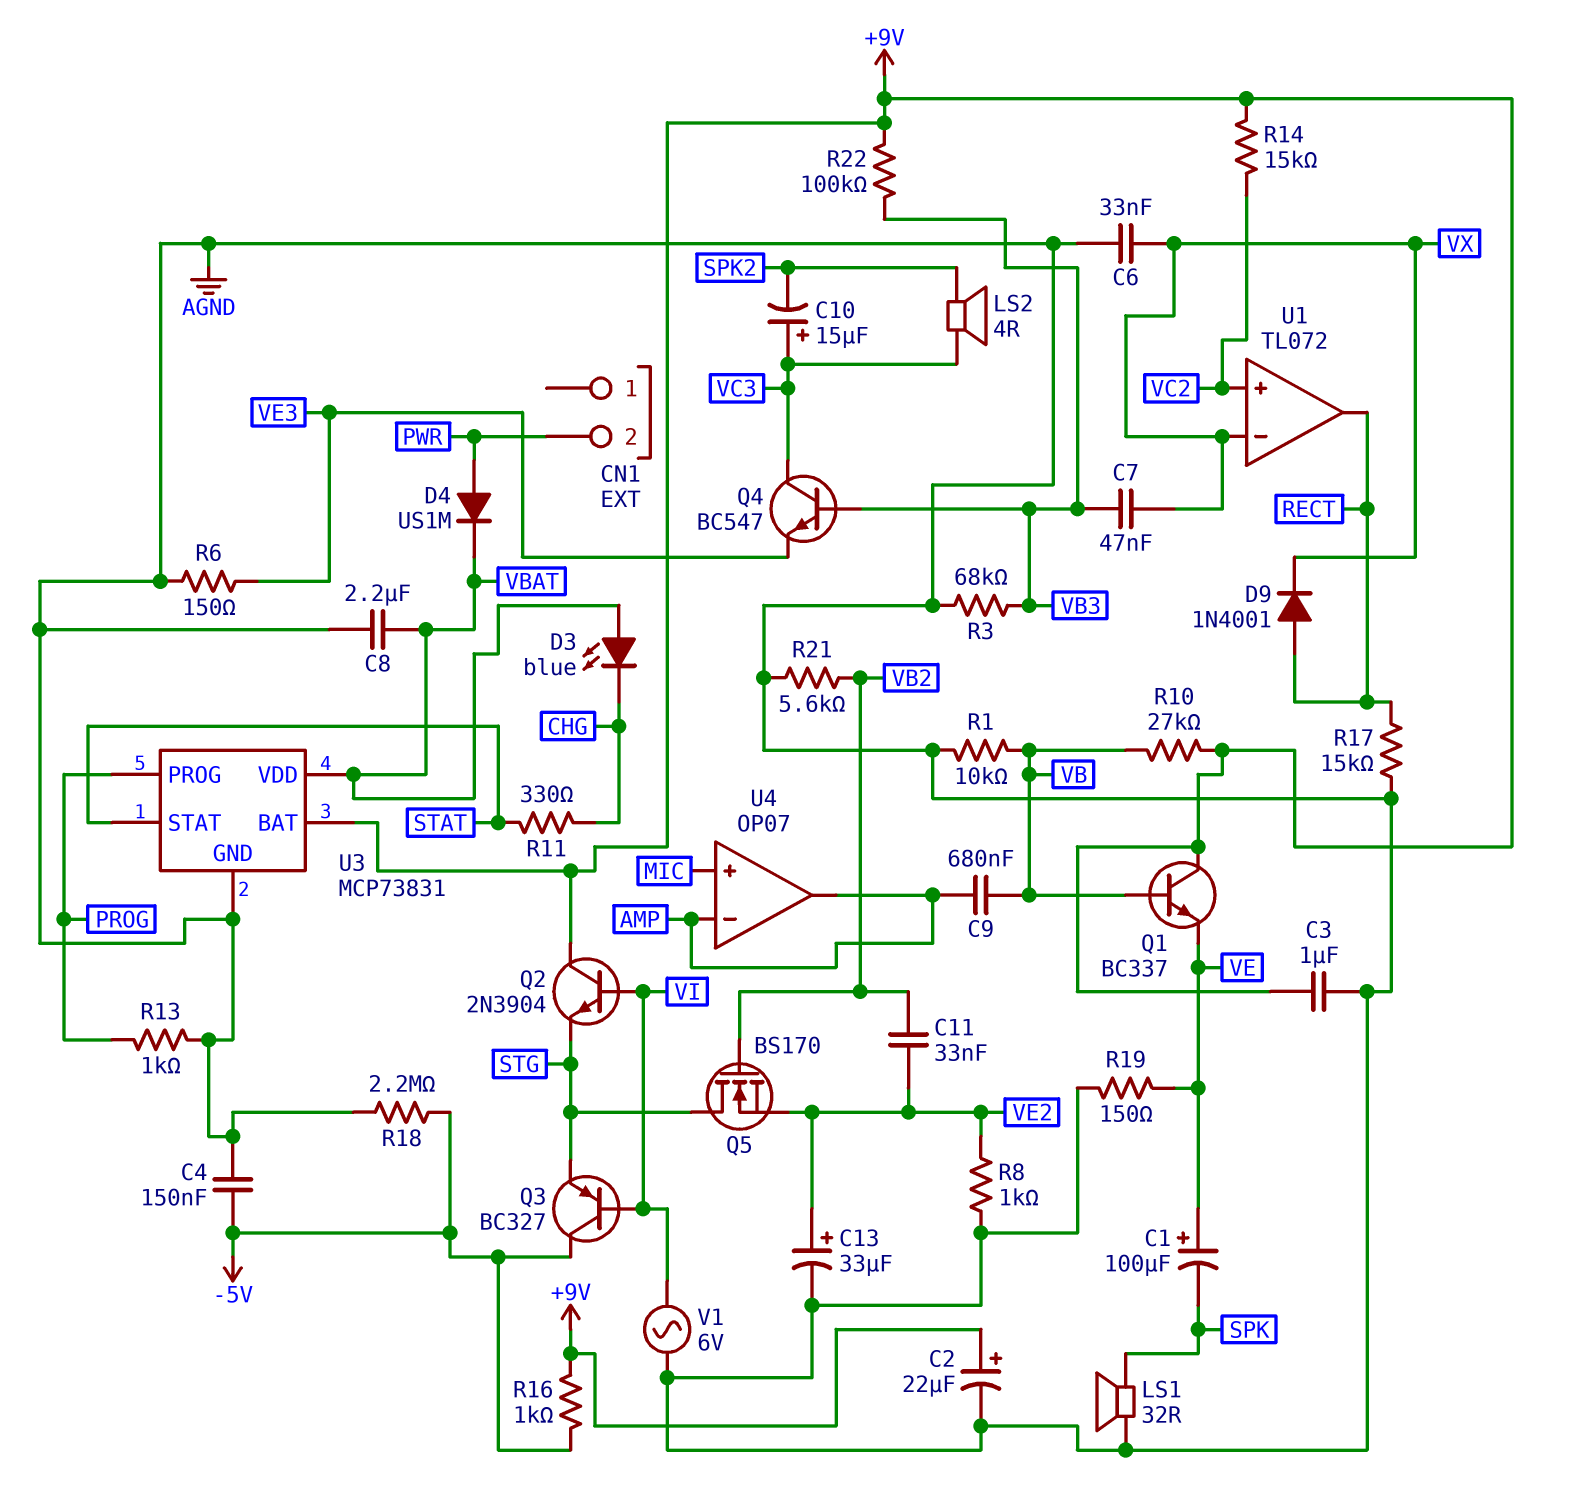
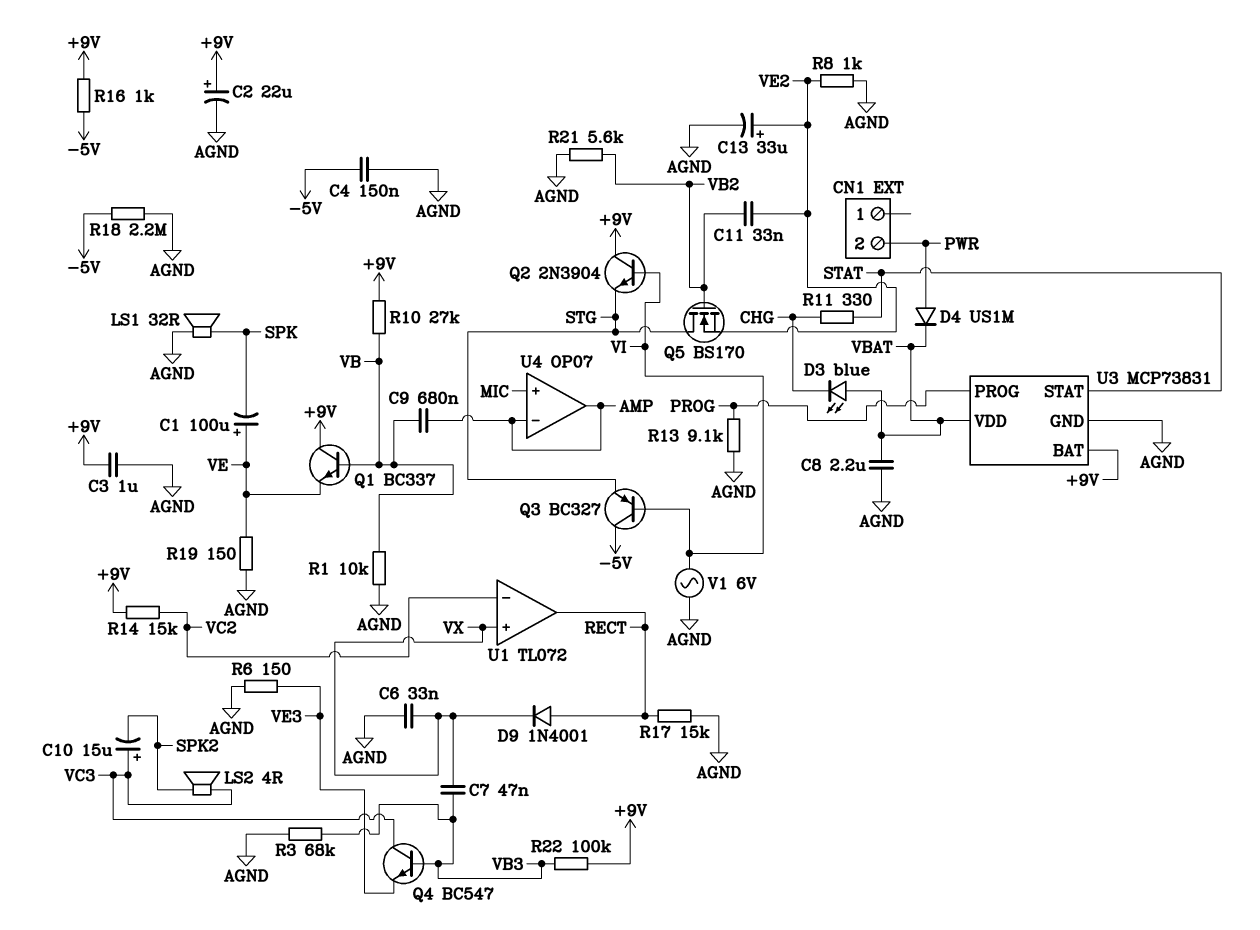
R13: 1k (AGND, PROG) -> 9.1k (AGND, PROG)
U1 pin in+: VC2 -> VX
U1 pin in-: VX -> VC2

